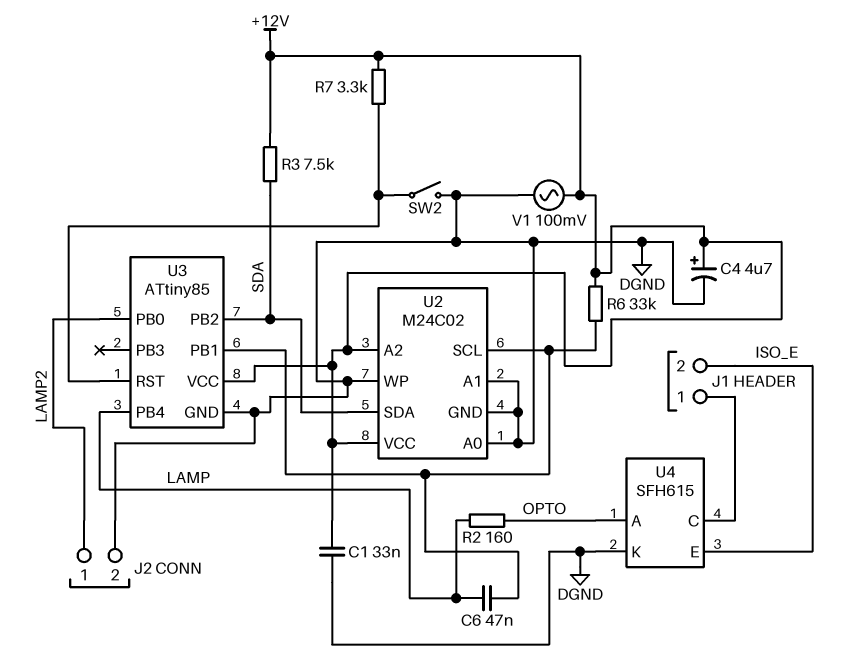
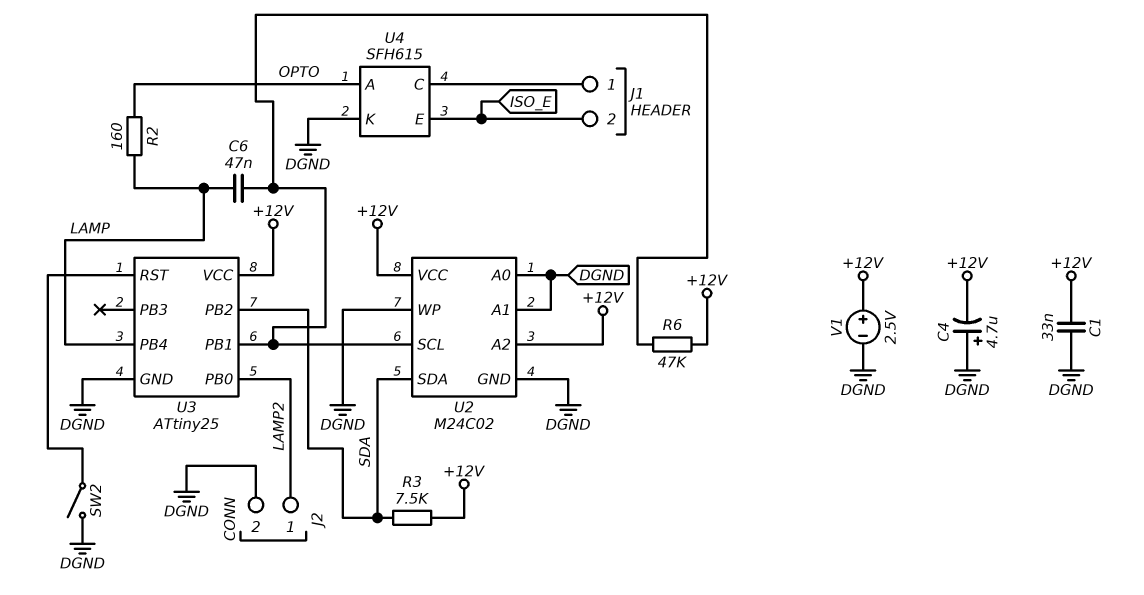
C4: 4.7uF (plus +12V, minus DGND) -> 4.7uF (plus DGND, minus +12V)
R6: 33k (+12V, U2/SCL) -> 47k (+12V, U2/SCL)
R7: 3.3k (+12V, U3/RST) -> none
U3: ATtiny85 -> ATtiny25
V1: AC 100mV (+12V, DGND) -> 2.5V (plus +12V, minus DGND)

